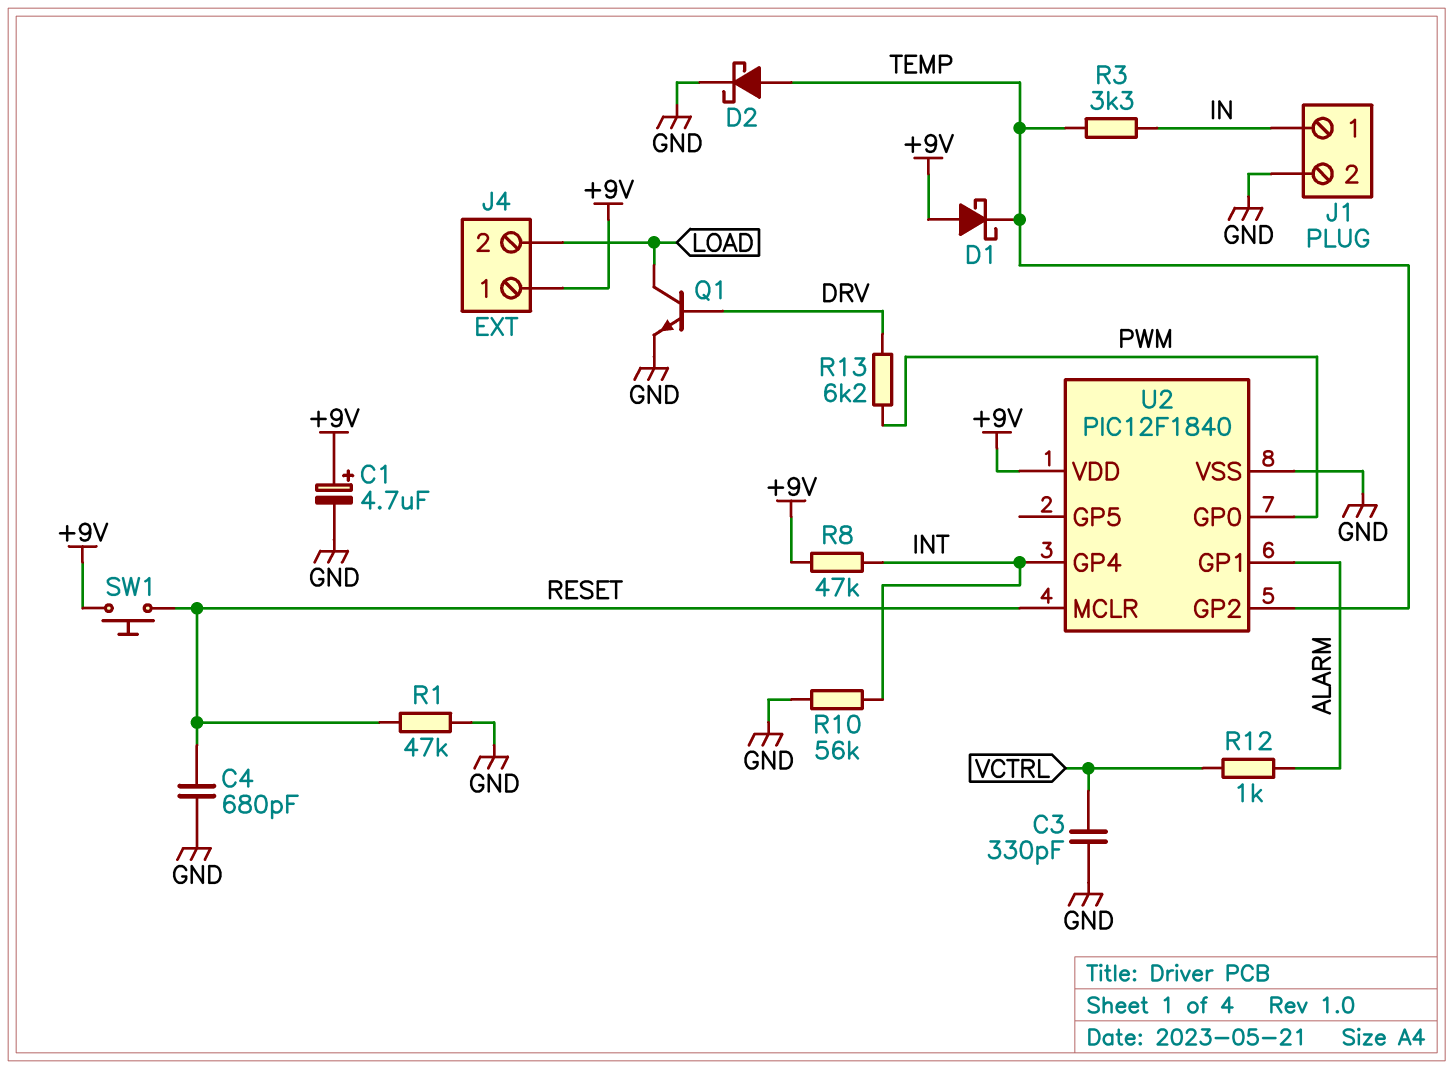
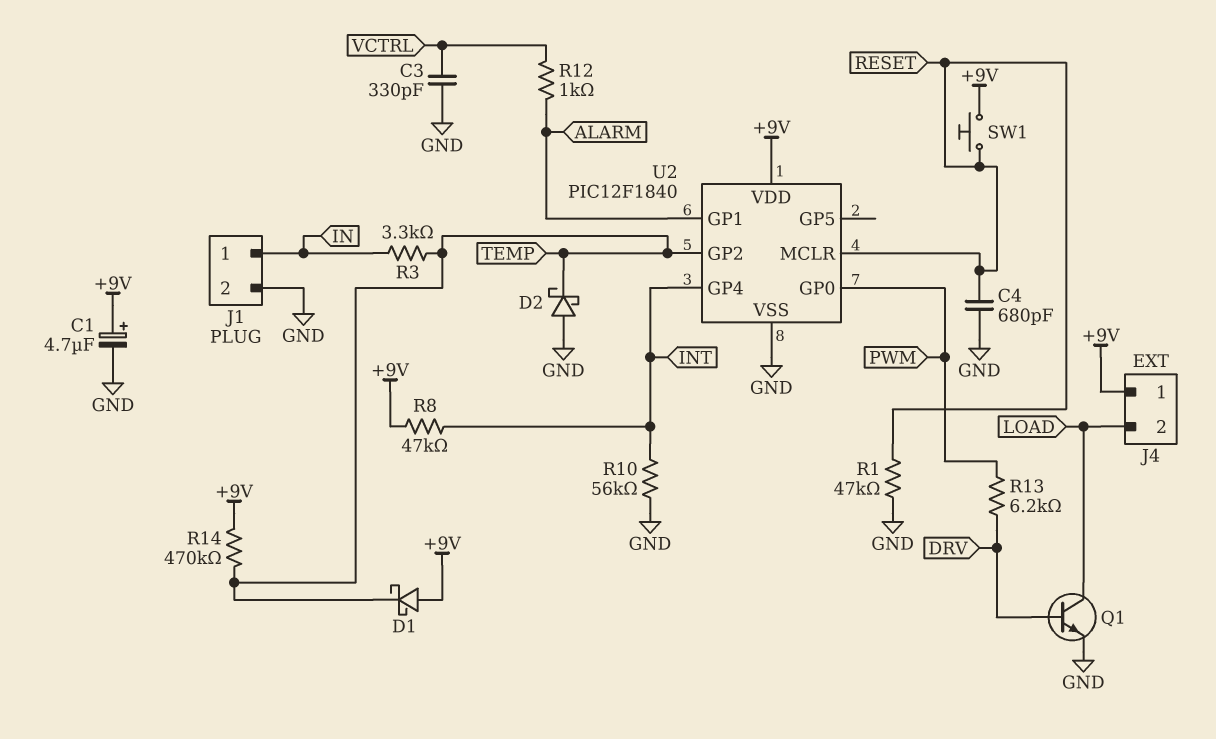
D2: schottky (A TEMP, K GND) -> schottky (A GND, K TEMP)
R14: none -> 470k (+9V, TEMP)

